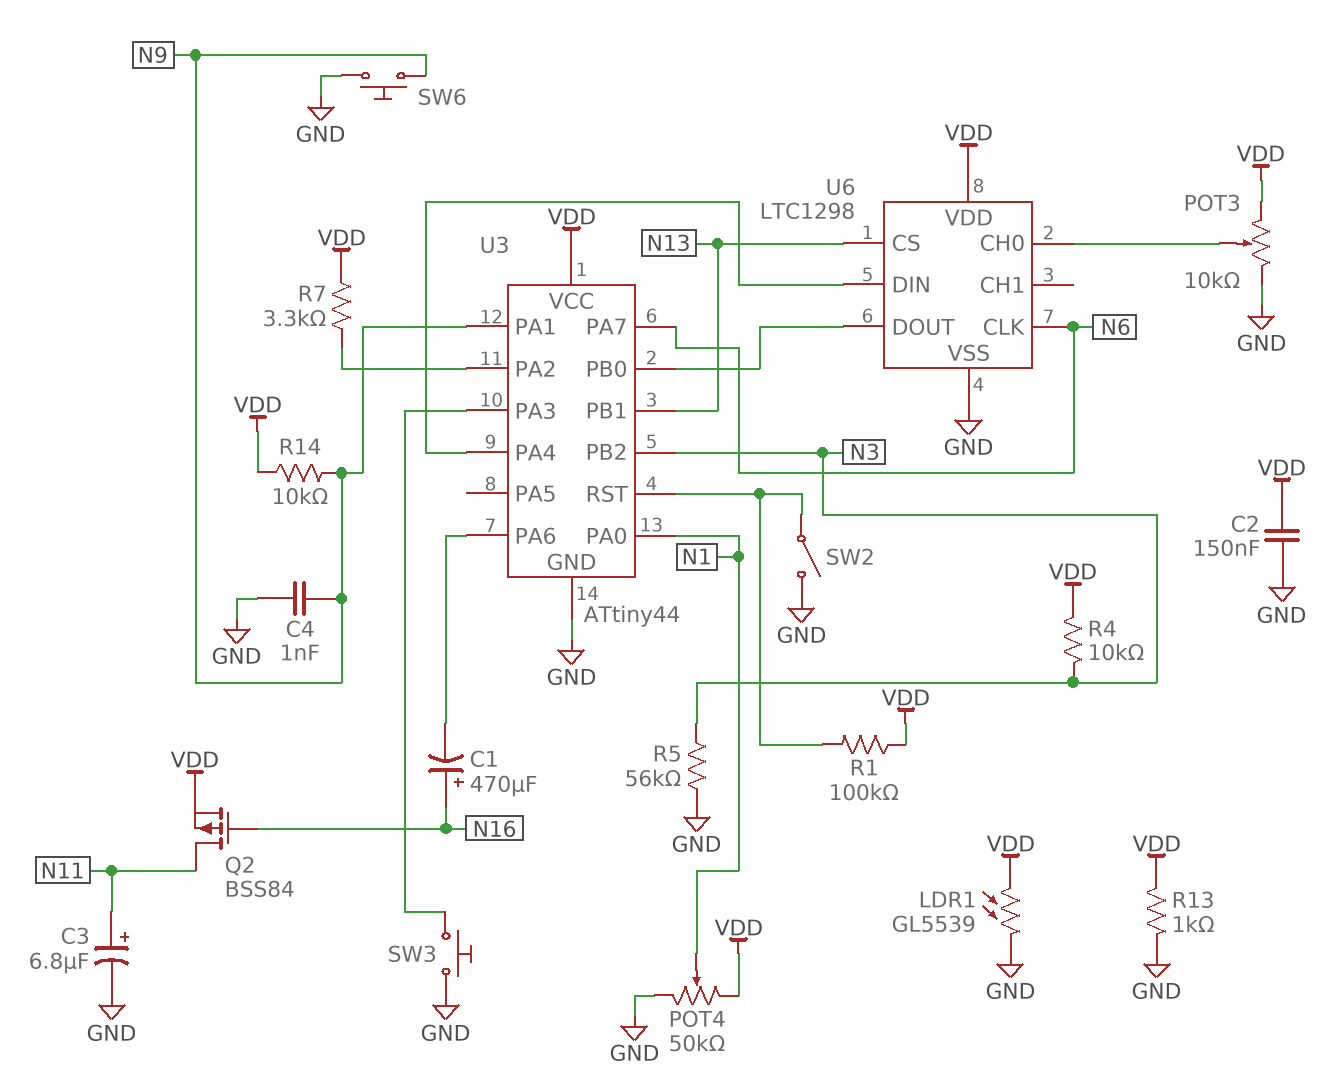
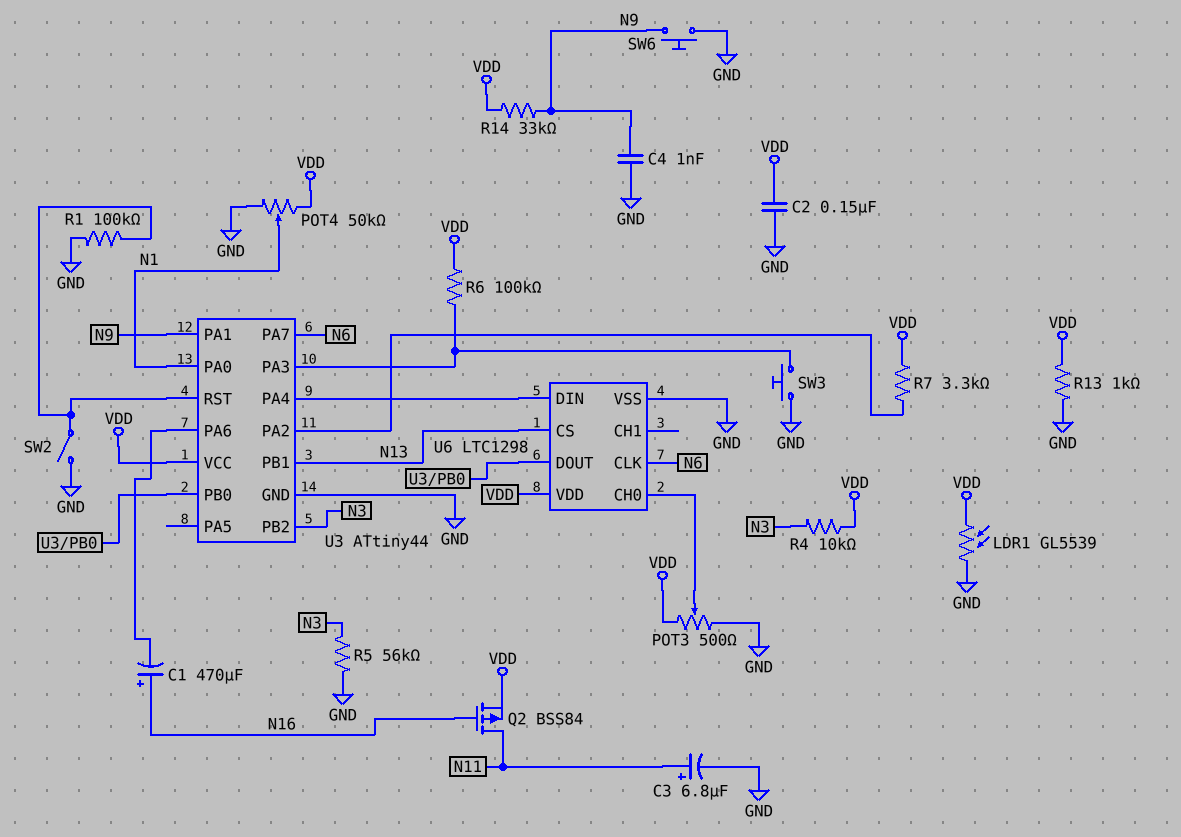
POT3: 10k (GND, VDD, wiper U6/CH0) -> 500 (GND, VDD, wiper U6/CH0)
R1: 100k (U3/RST, VDD) -> 100k (GND, U3/RST)
R6: none -> 100k (U3/PA3, VDD)
R14: 10k (N9, VDD) -> 33k (N9, VDD)

